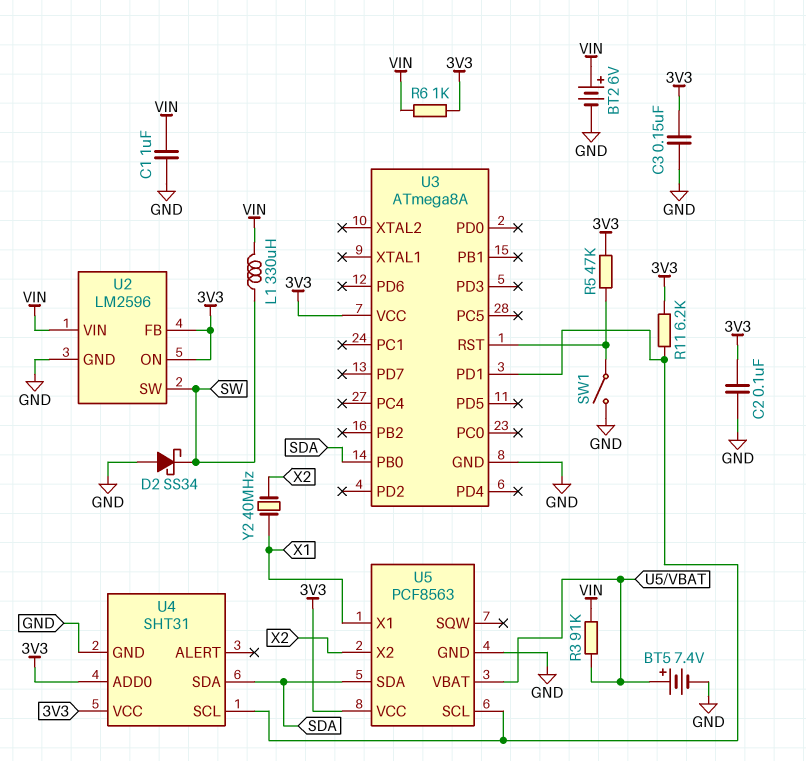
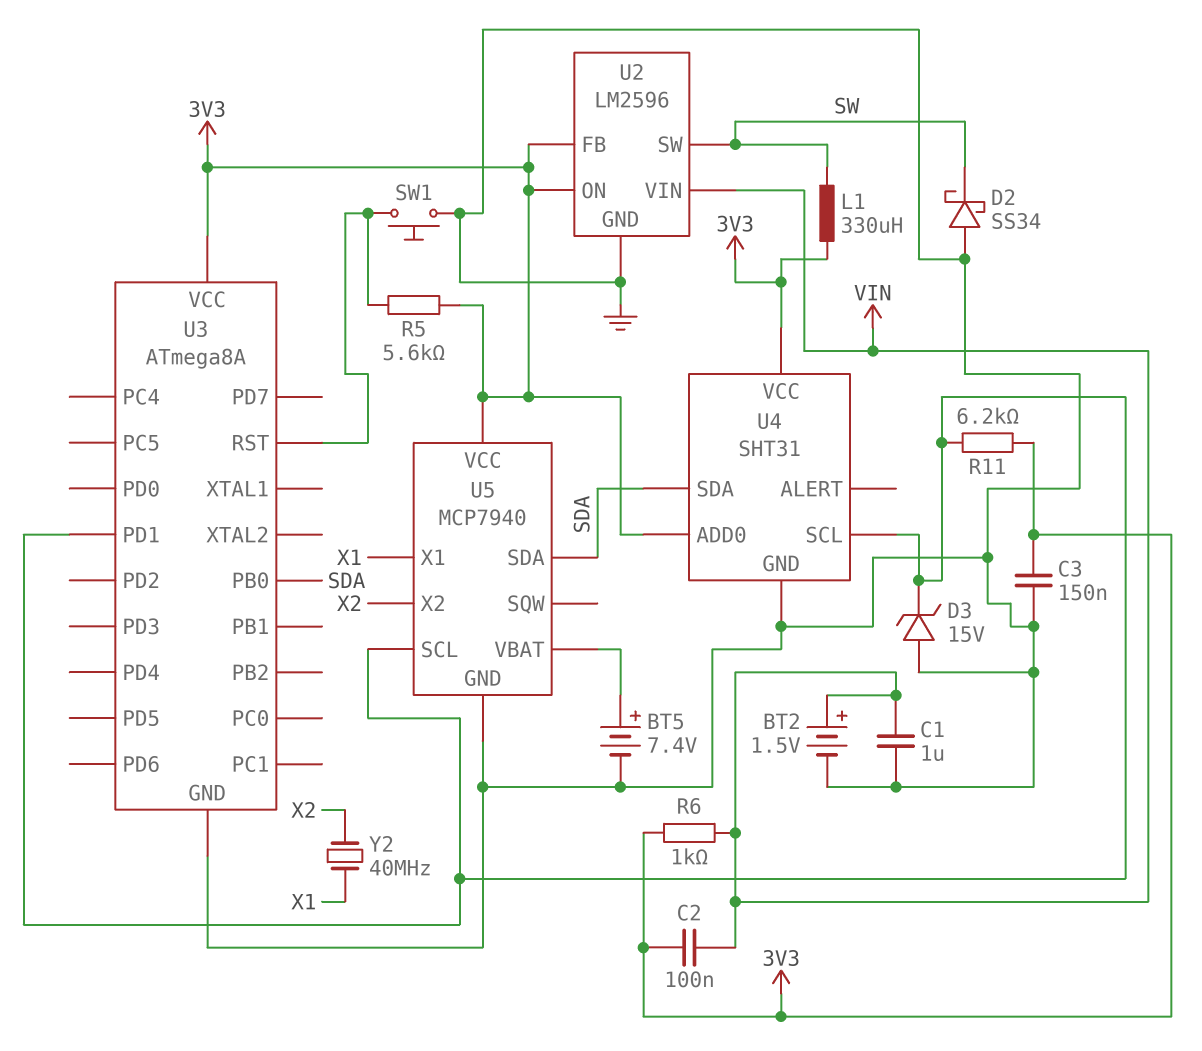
BT2: 6V (plus VIN, minus GND) -> 1.5V (plus VIN, minus GND)
C2: 100nF (3V3, GND) -> 100nF (3V3, VIN)
D3: none -> zener 15V (A GND, K U3/PD1)
L1: 330uH (SW, VIN) -> 330uH (3V3, SW)
R3: 91k (U5/VBAT, VIN) -> none
R5: 47k (3V3, U3/RST) -> 5.6k (3V3, U3/RST)
SW1: switch (GND, U3/RST) -> button (GND, U3/RST)
U5: PCF8563 -> MCP7940

